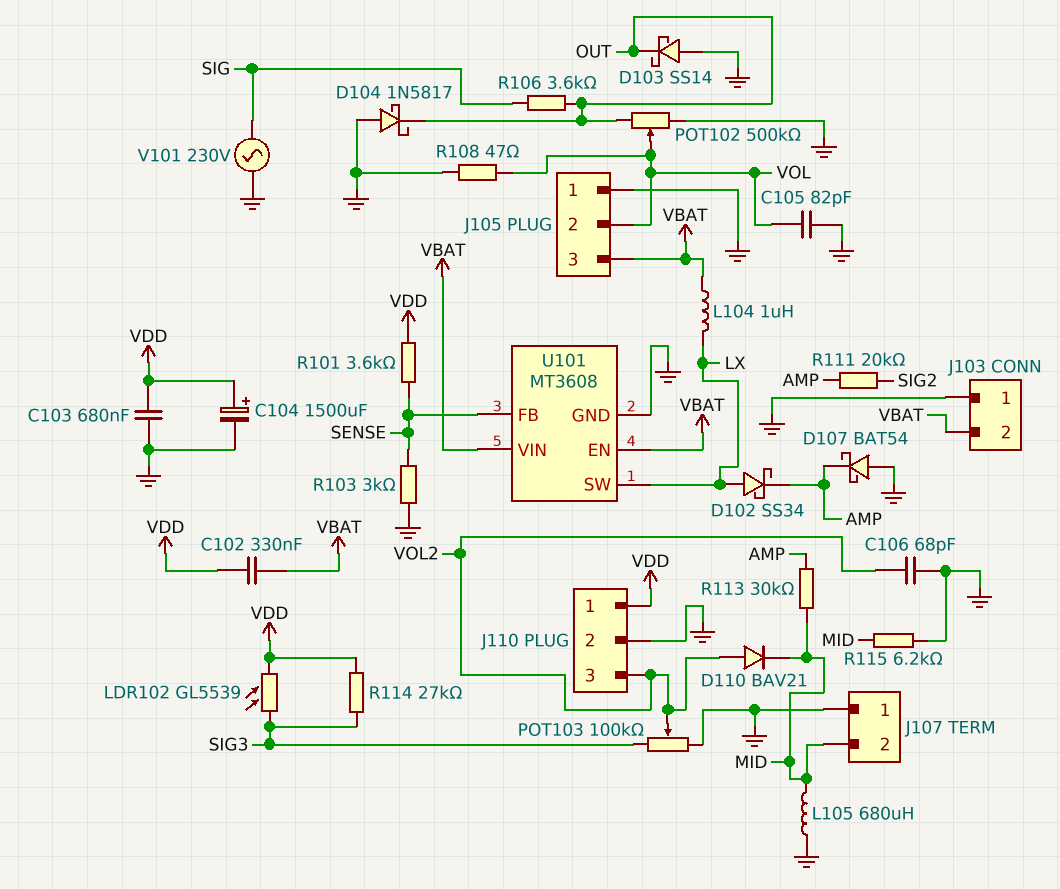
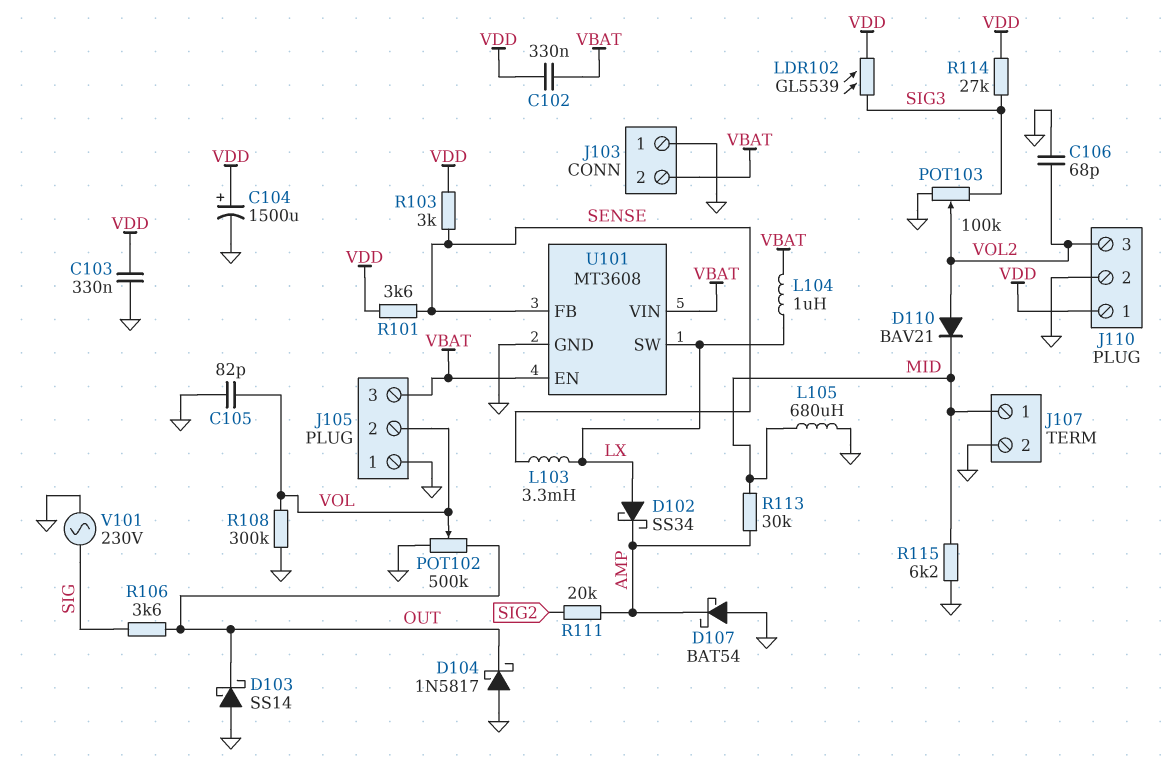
C103: 680nF (GND, VDD) -> 330nF (GND, VDD)
J107 pin 1: GND -> MID
J107 pin 2: MID -> GND
L103: none -> 3.3mH (LX, SENSE)
R103: 3k (GND, SENSE) -> 3k (SENSE, VDD)
R108: 47 (GND, VOL) -> 300k (GND, VOL)

